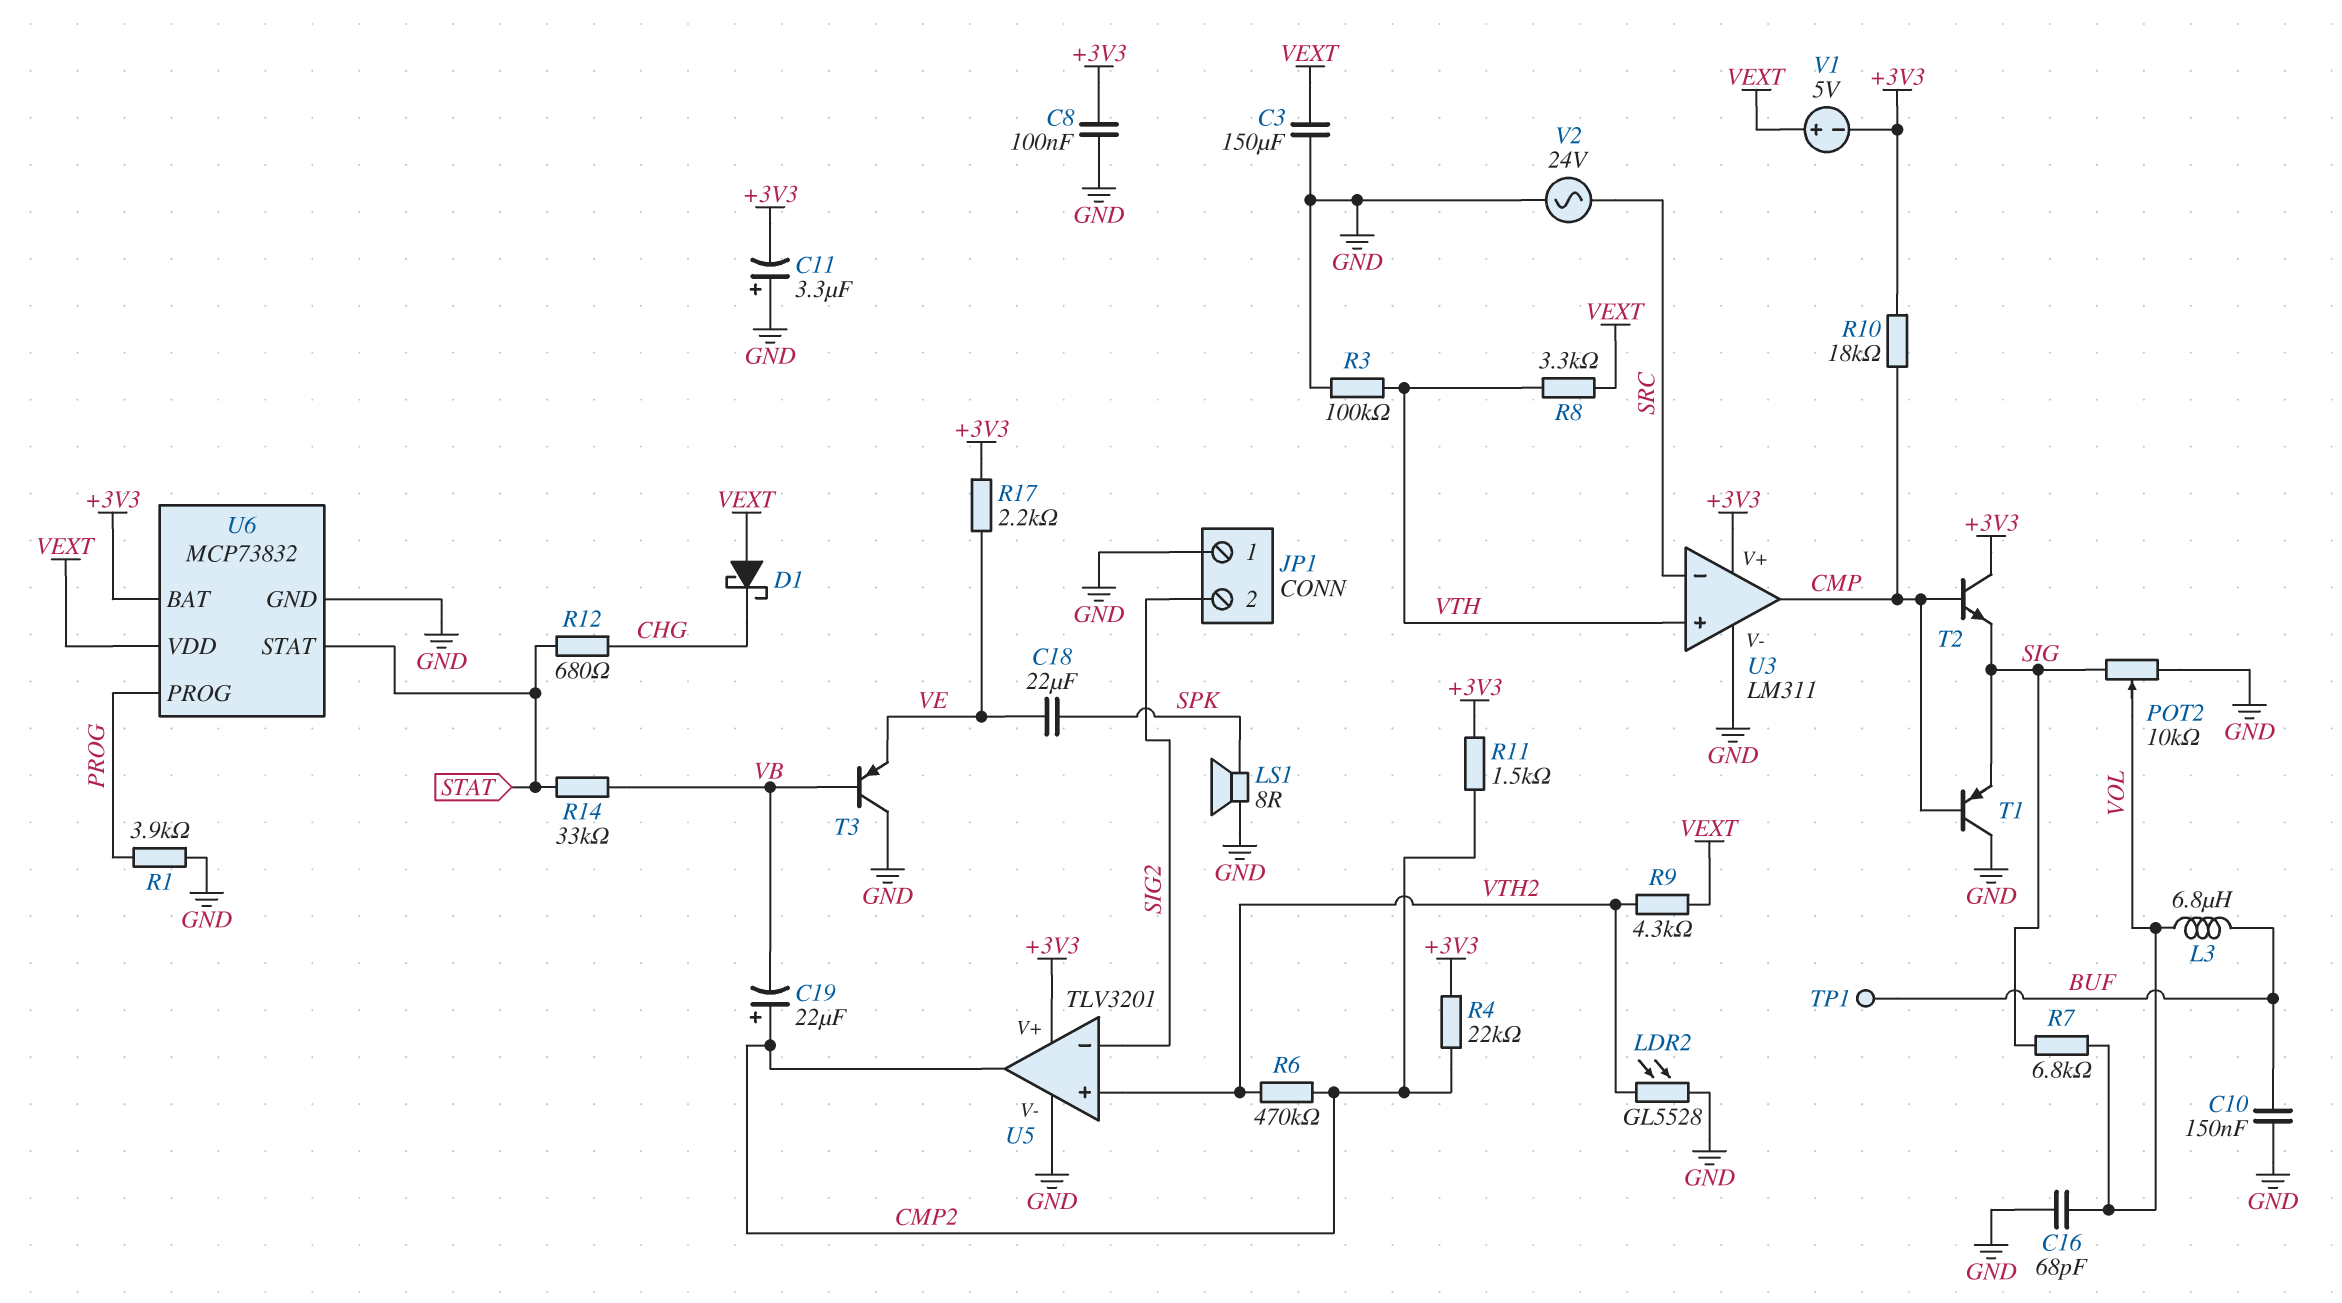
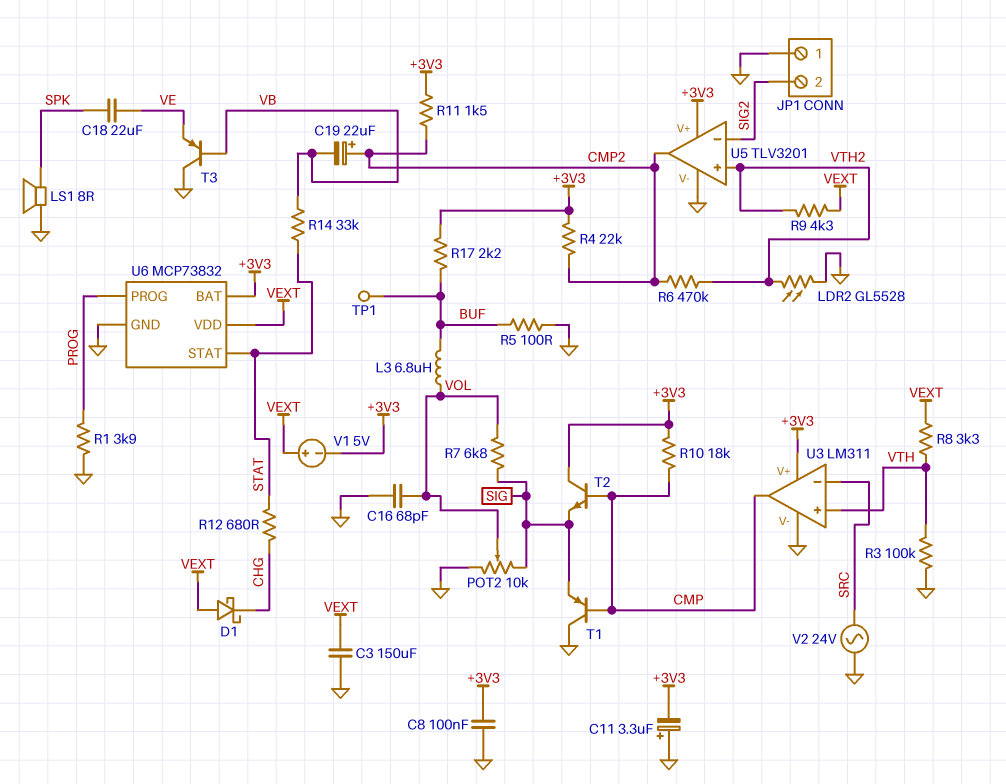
C10: 150nF (BUF, GND) -> none
R5: none -> 100 (BUF, GND)
R17: 2.2k (+3V3, VE) -> 2.2k (+3V3, BUF)

